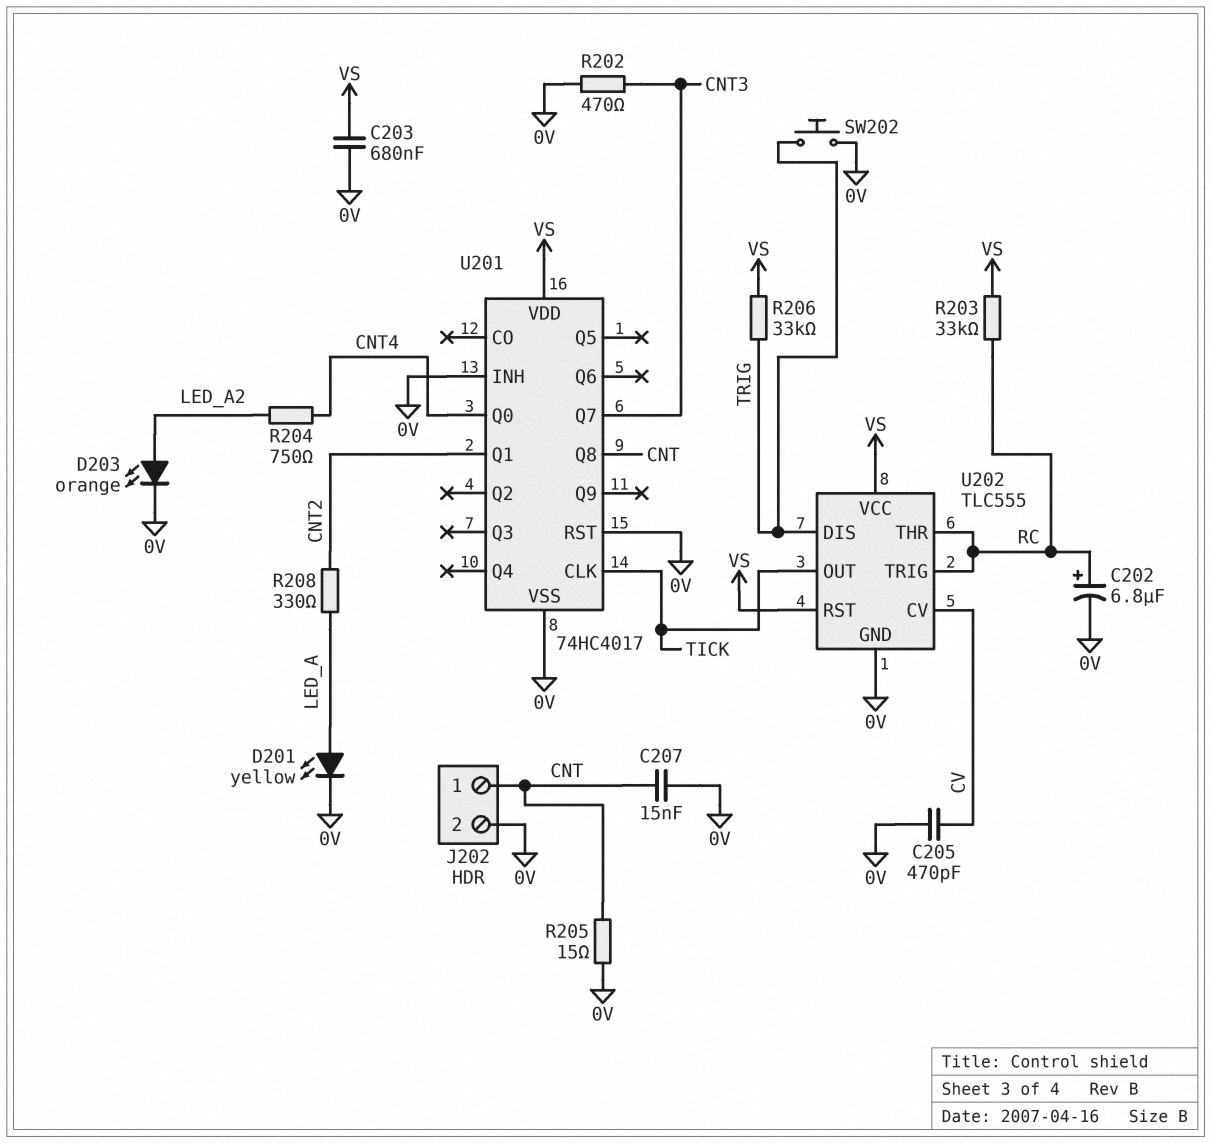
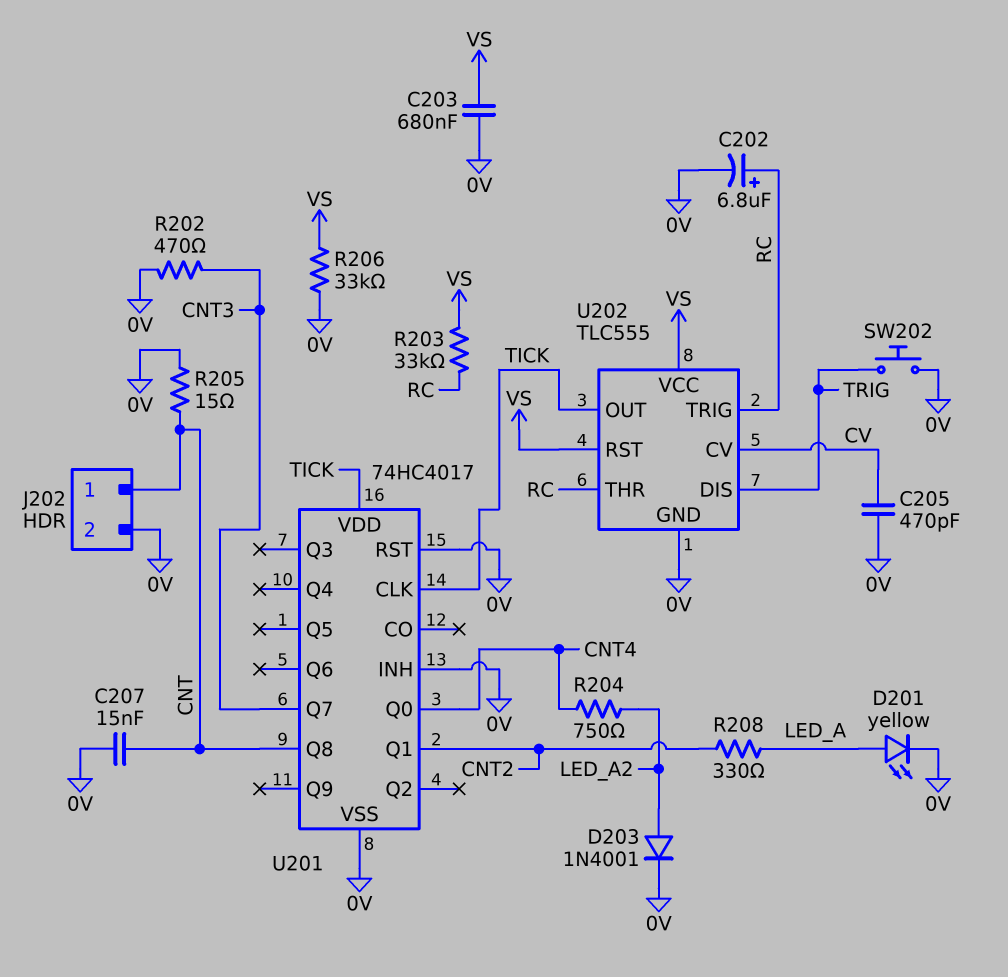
D203: LED orange (A LED_A2, K 0V) -> diode 1N4001 (A LED_A2, K 0V)
R206: 33k (TRIG, VS) -> 33k (0V, VS)
U201 pin VDD: VS -> TICK

